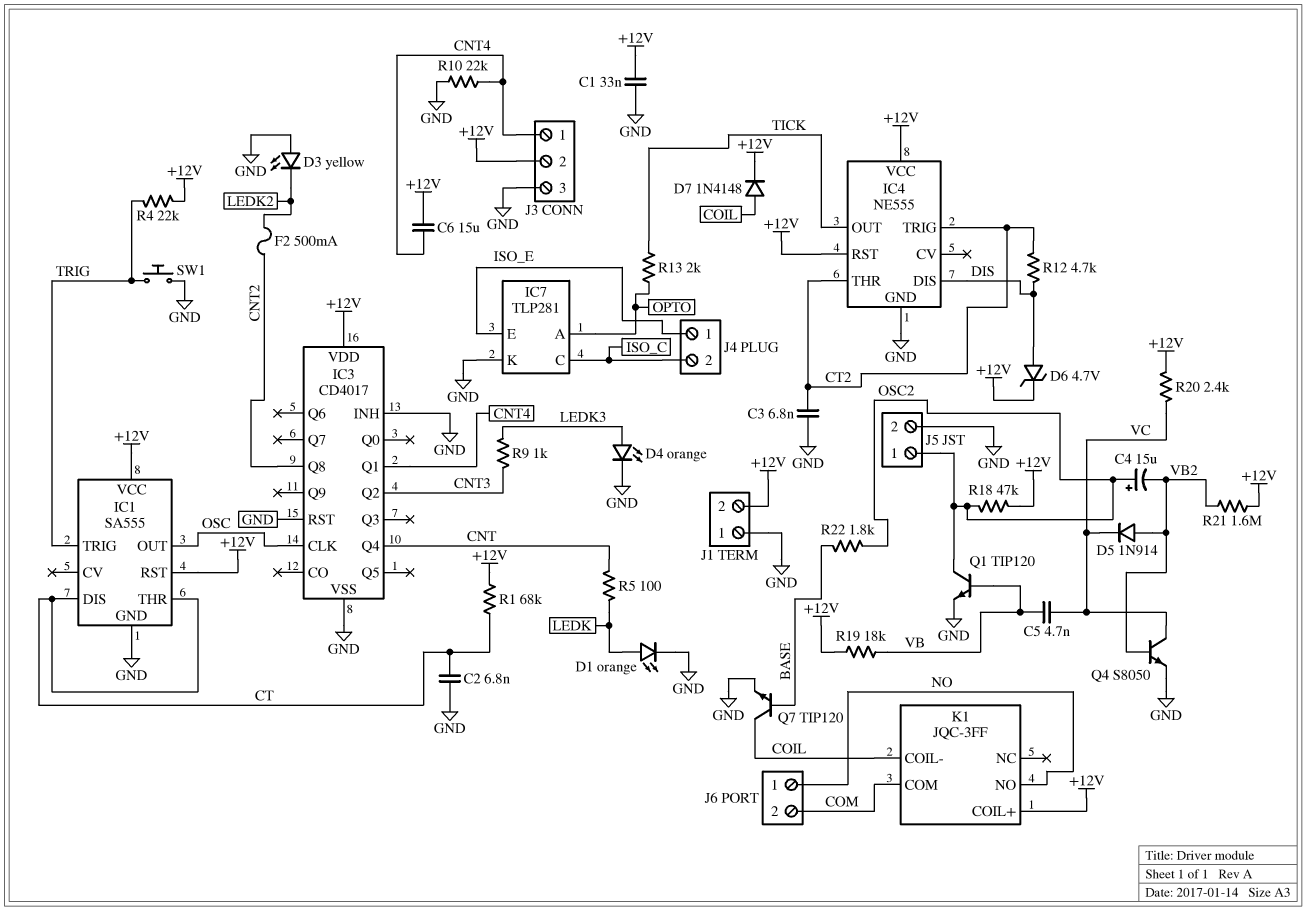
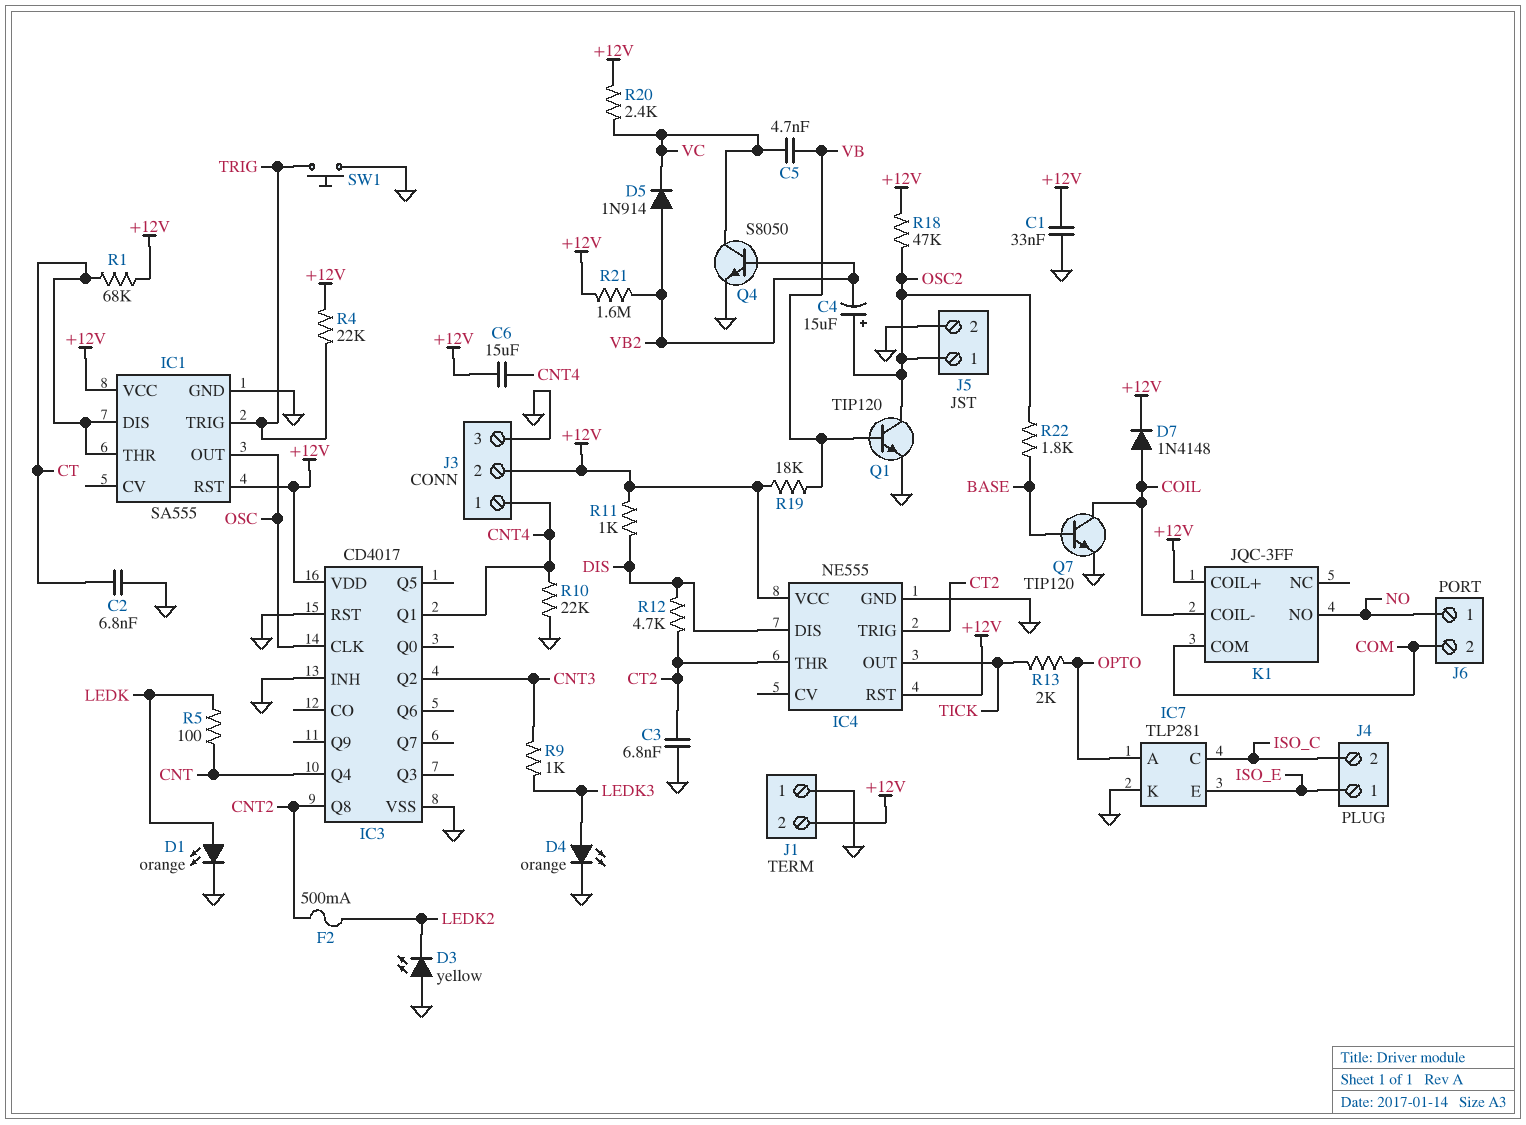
D6: zener 4.7V (A DIS, K +12V) -> none
R11: none -> 1k (+12V, DIS)

